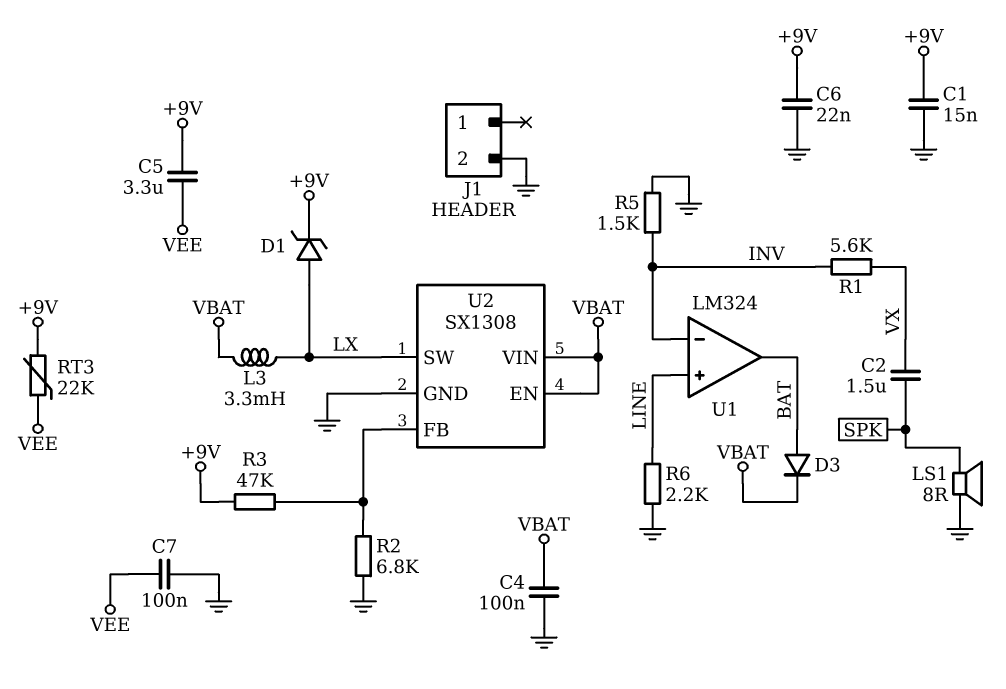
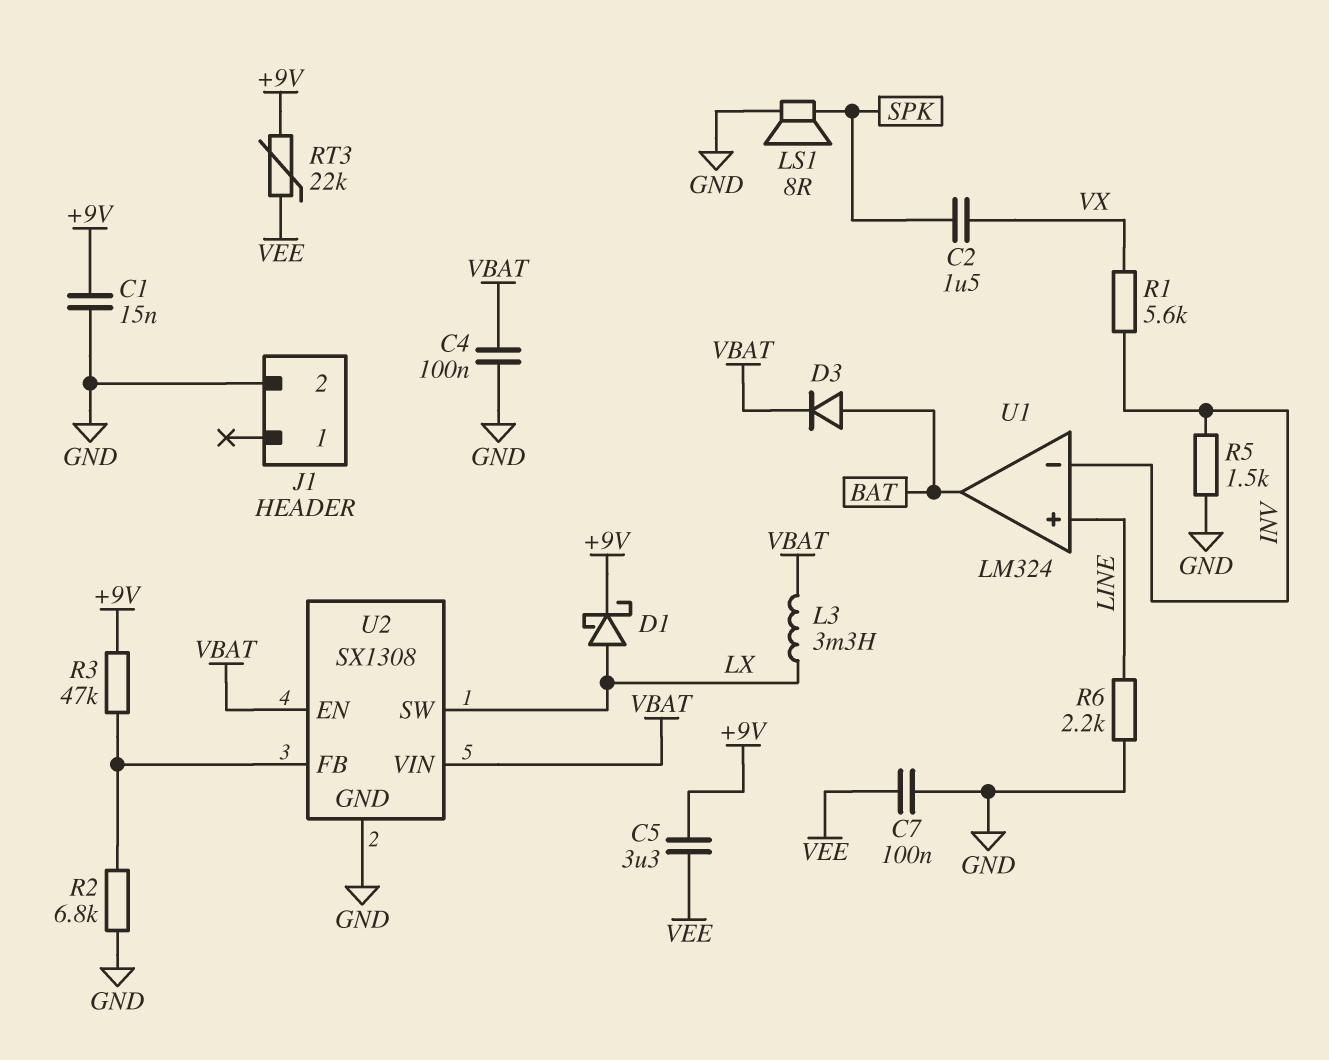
C6: 22nF (+9V, GND) -> none
D1: zener (A LX, K +9V) -> schottky (A LX, K +9V)

